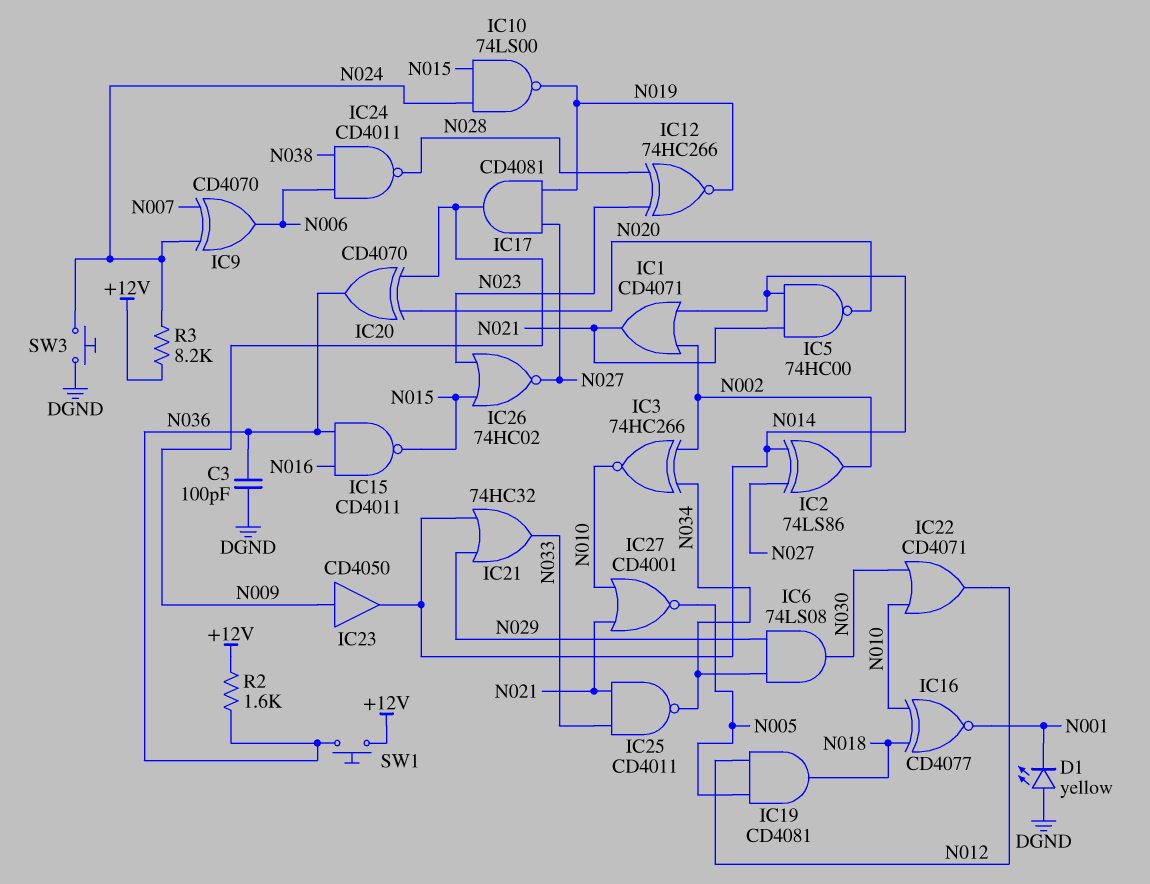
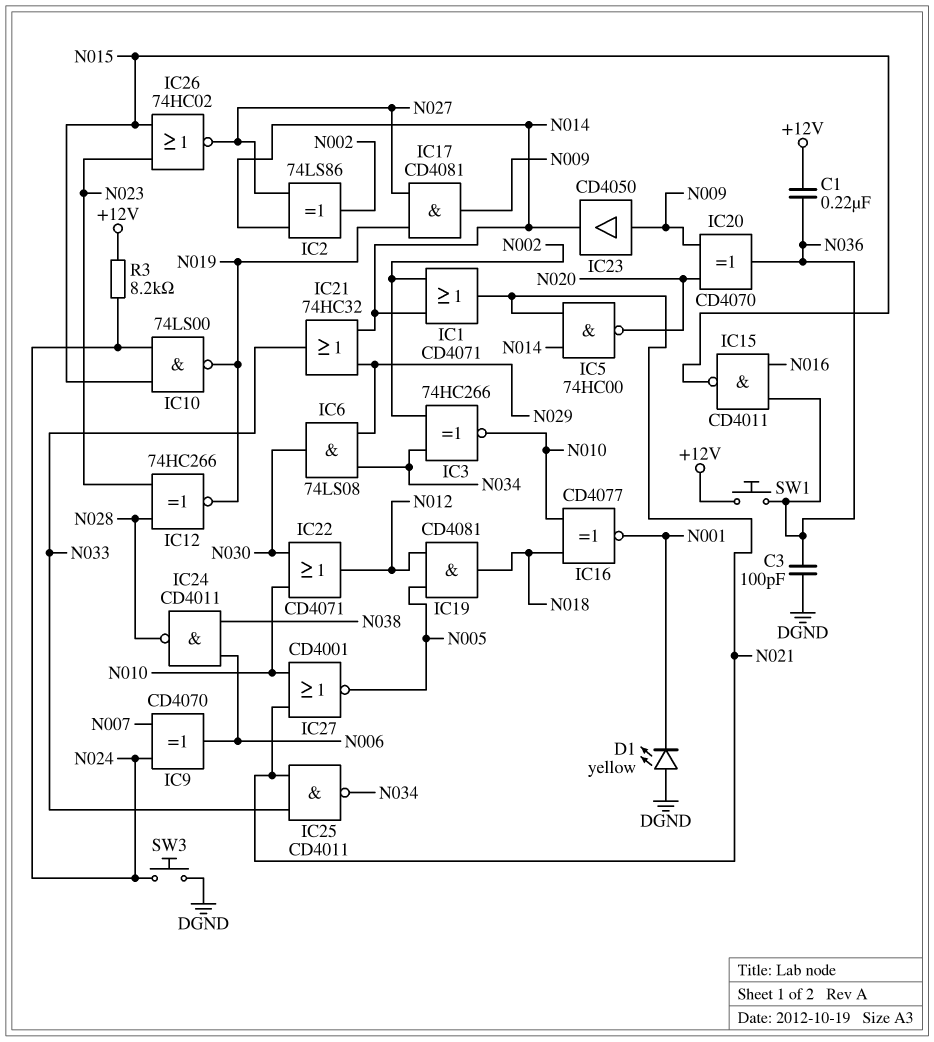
C1: none -> 220nF (+12V, N036)
R2: 1.6k (+12V, N036) -> none

